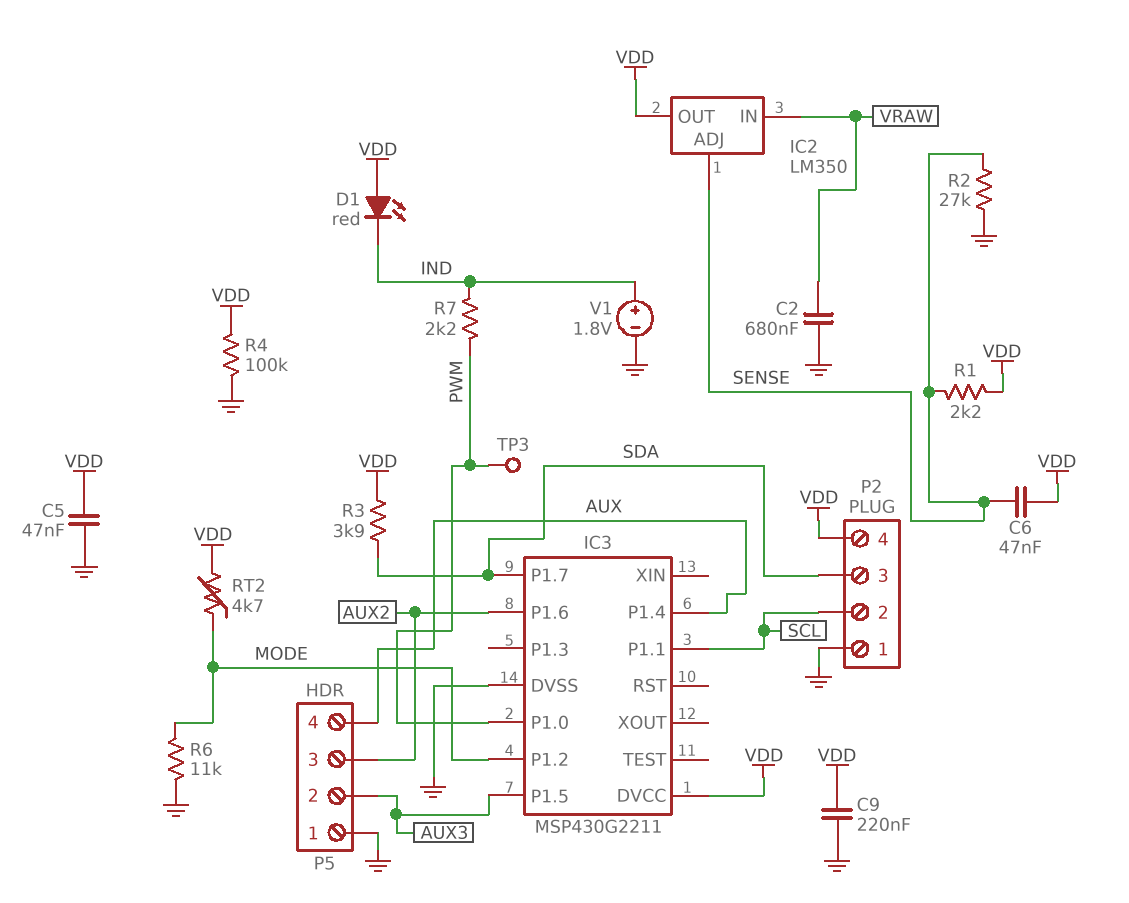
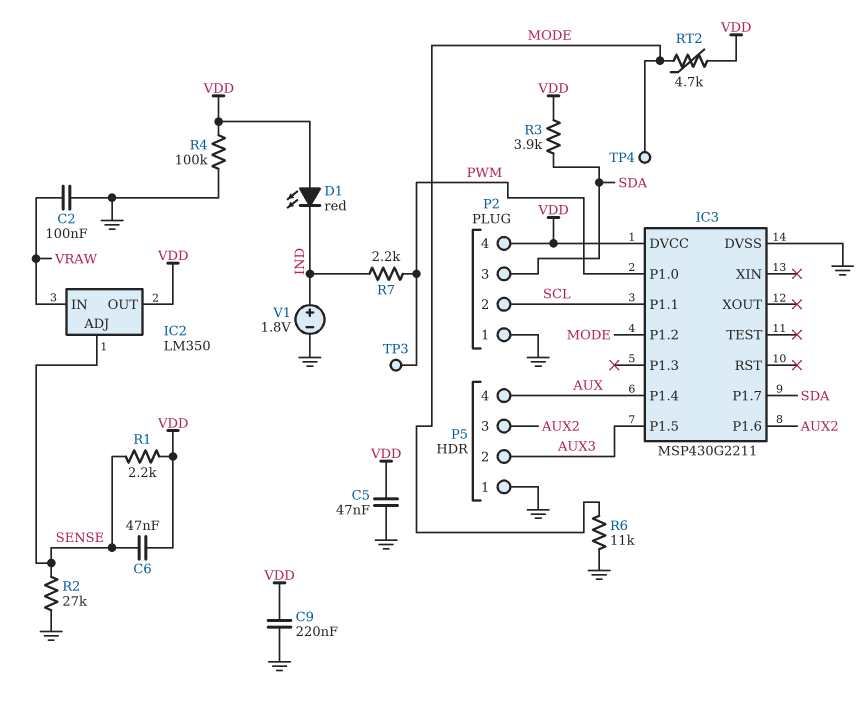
C2: 680nF (GND, VRAW) -> 100nF (GND, VRAW)
TP4: none -> test point (MODE)

